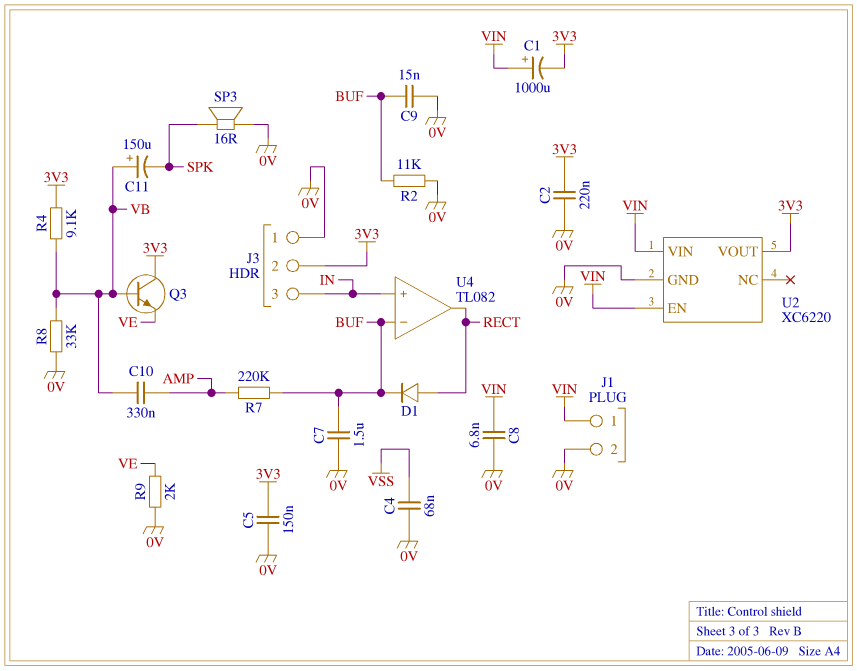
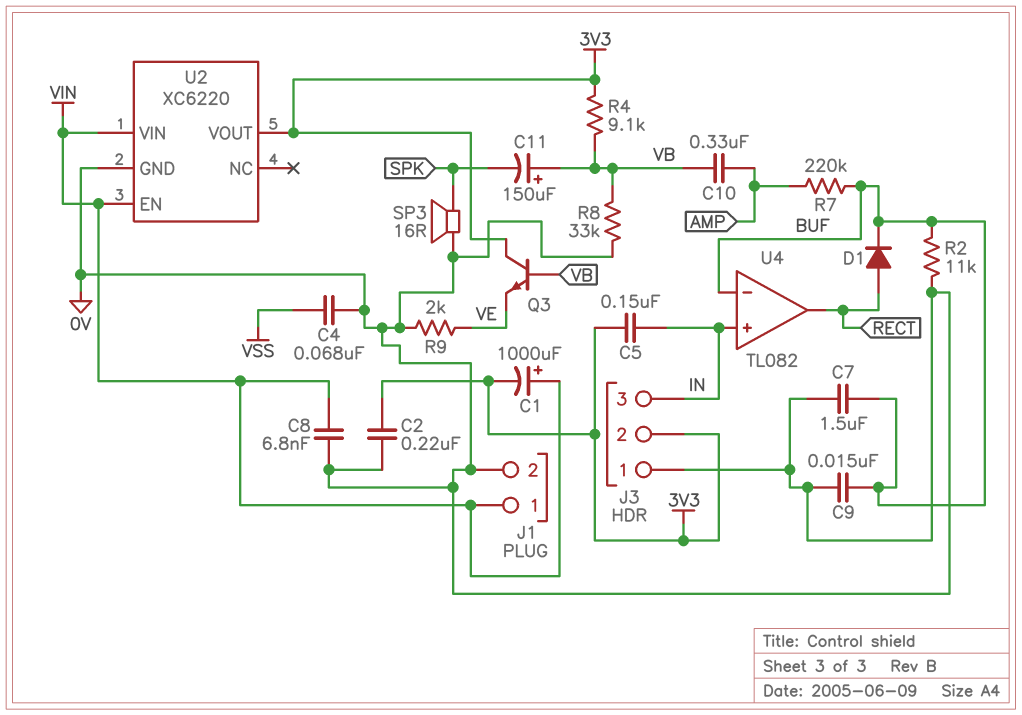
C5: 150nF (0V, 3V3) -> 150nF (3V3, IN)

